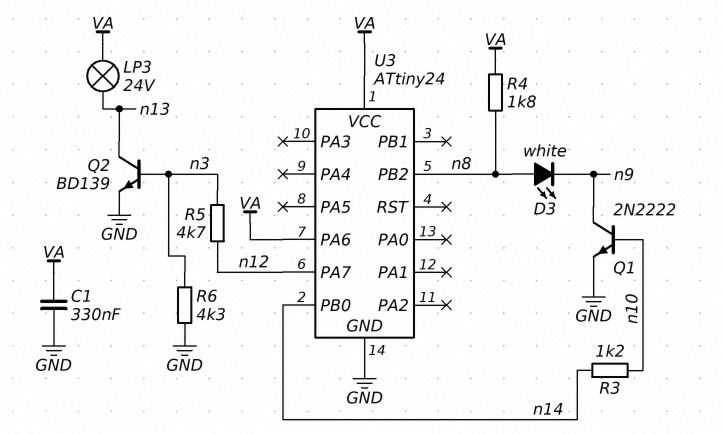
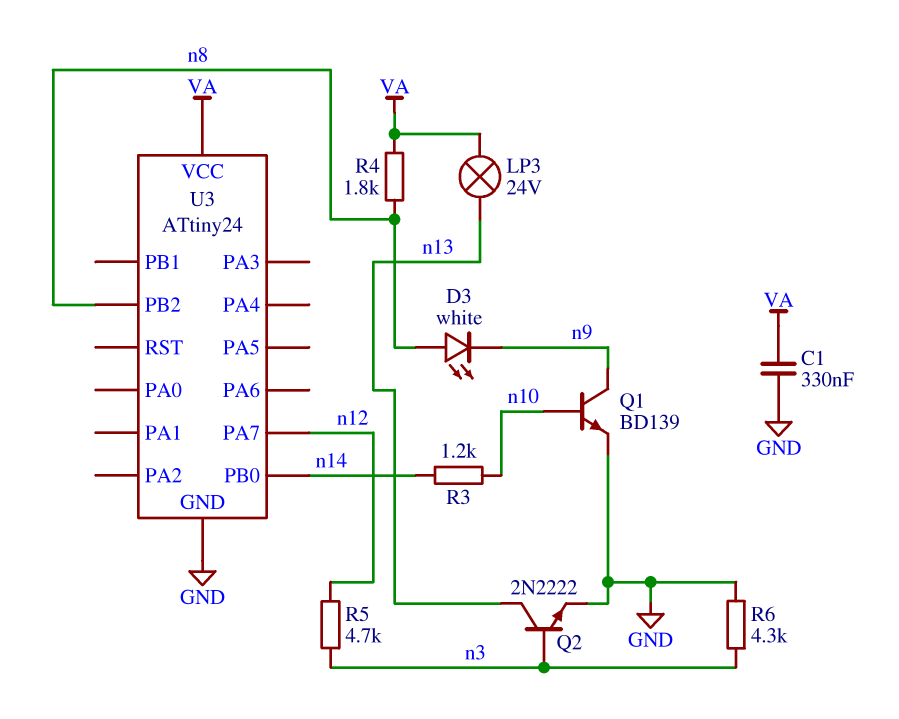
Q1: NPN 2N2222 (B n10, C n9, E GND) -> NPN BD139 (B n10, C n9, E GND)
Q2: NPN BD139 (B n3, C n13, E GND) -> NPN 2N2222 (B n3, C n13, E GND)
U3 pin PA6: VA -> none

